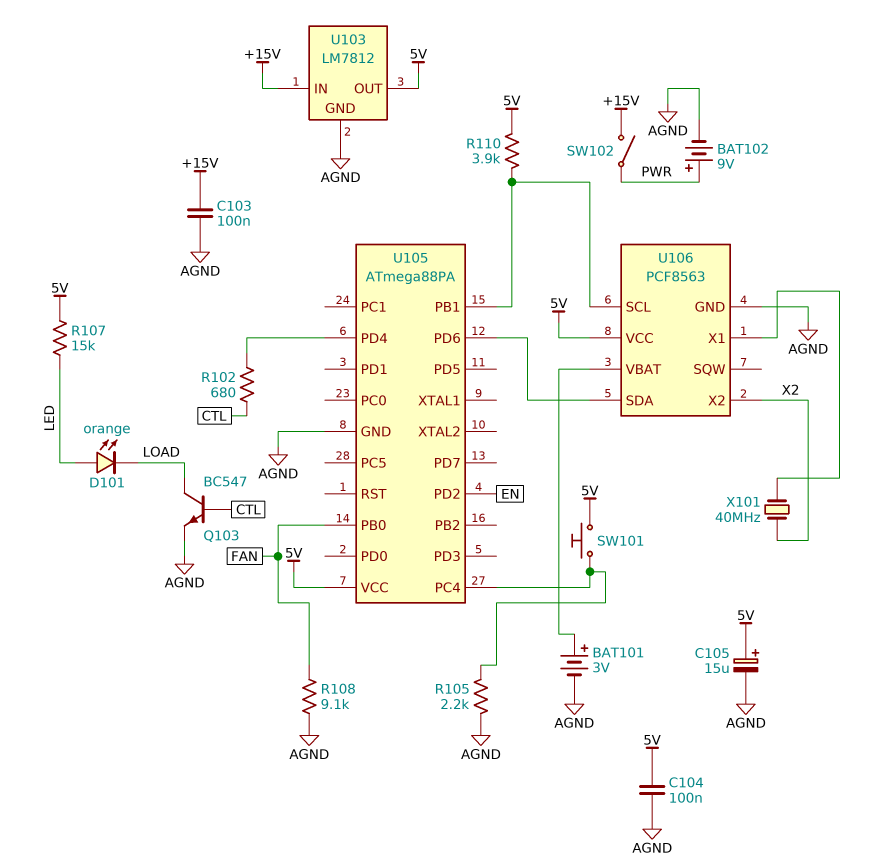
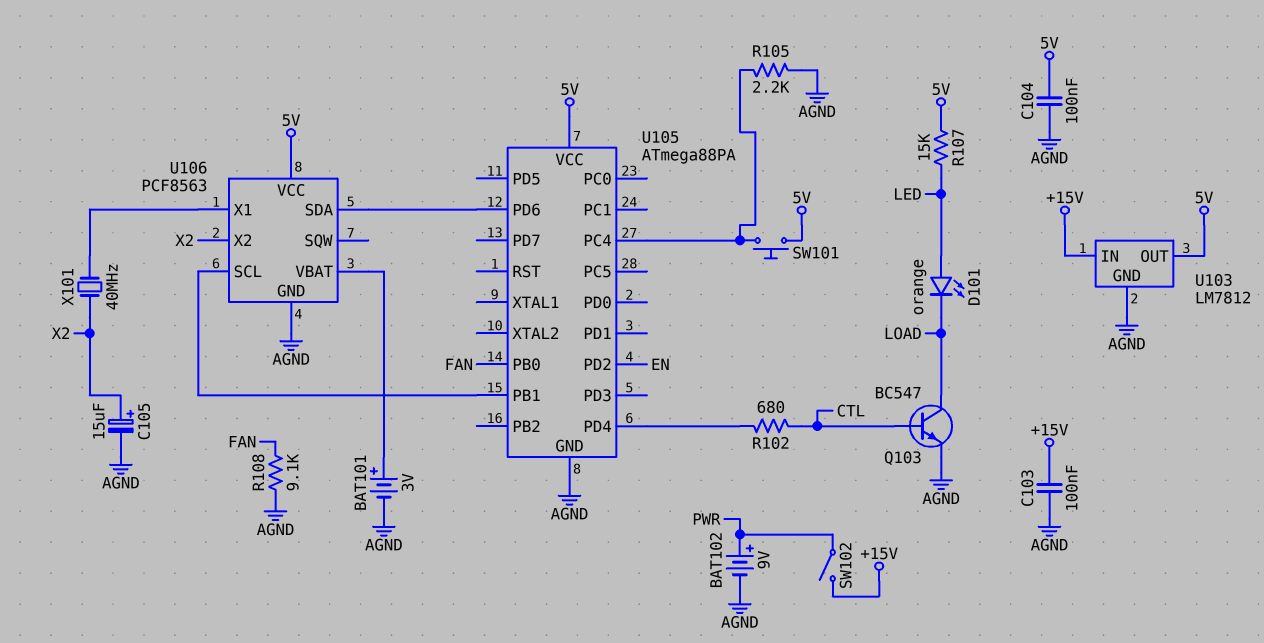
C105: 15uF (plus 5V, minus AGND) -> 15uF (plus X2, minus AGND)
R110: 3.9k (5V, U105/PB1) -> none

